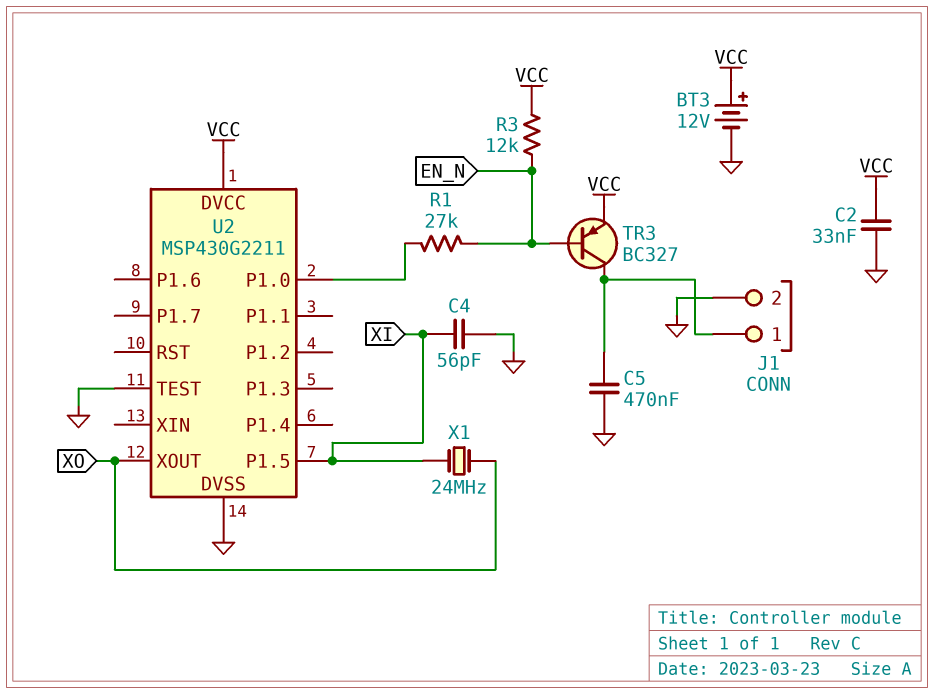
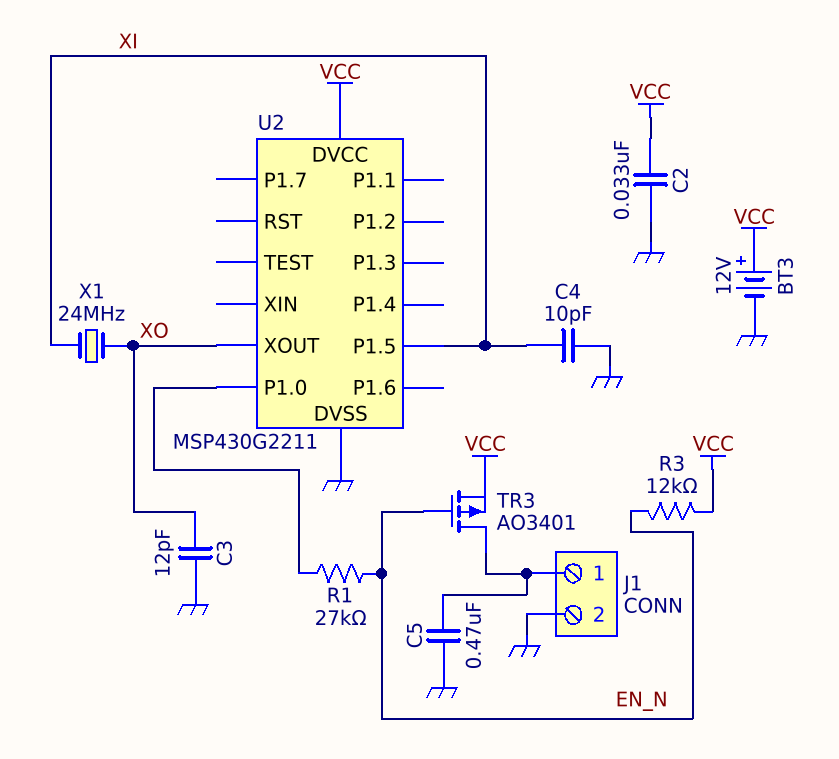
C3: none -> 12pF (GND, XO)
C4: 56pF (GND, XI) -> 10pF (GND, XI)
TR3: PNP BC327 (B EN_N, C J1/1, E VCC) -> PMOS AO3401 (G EN_N, D J1/1, S VCC)
U2 pin TEST: GND -> none

